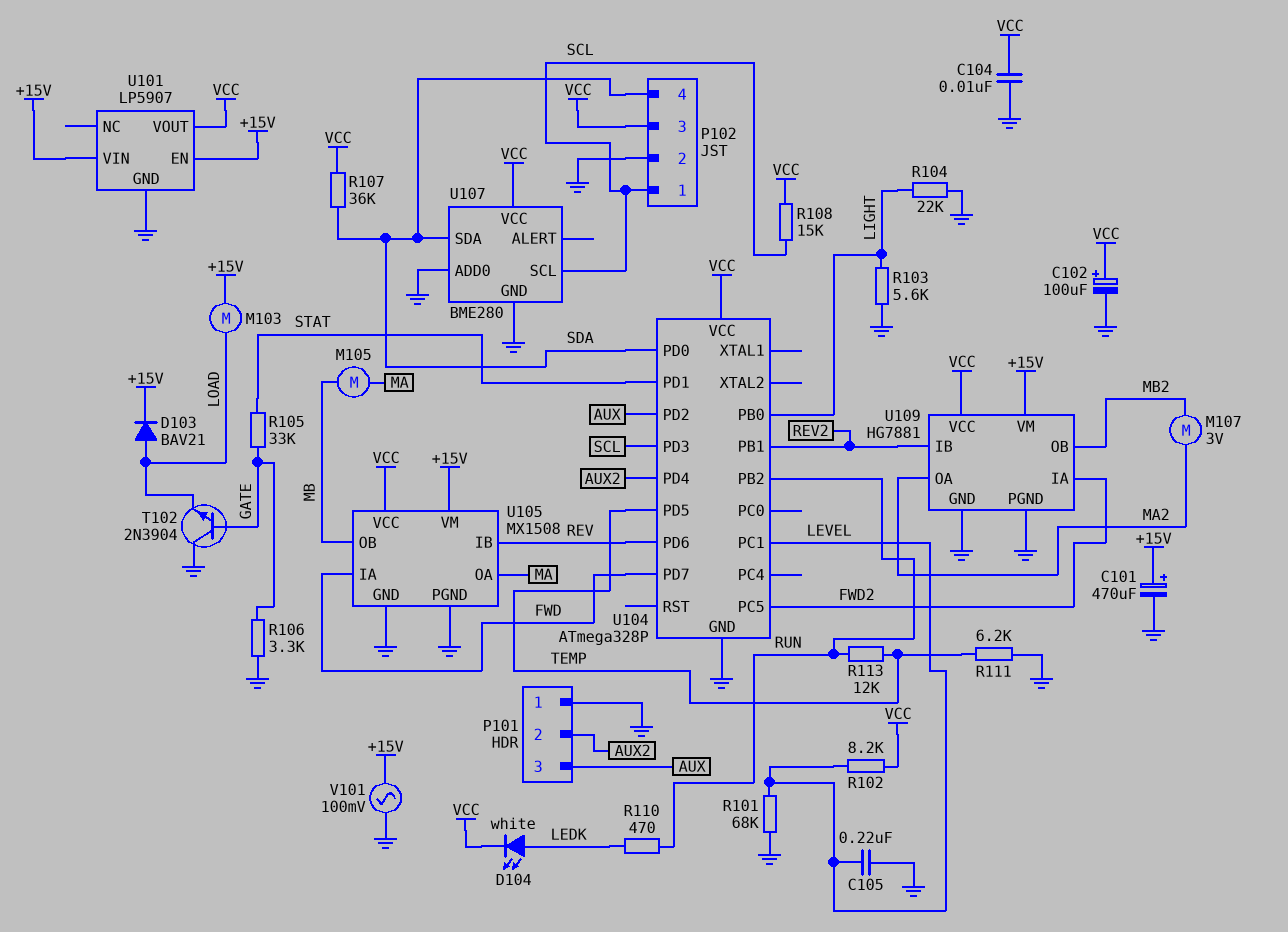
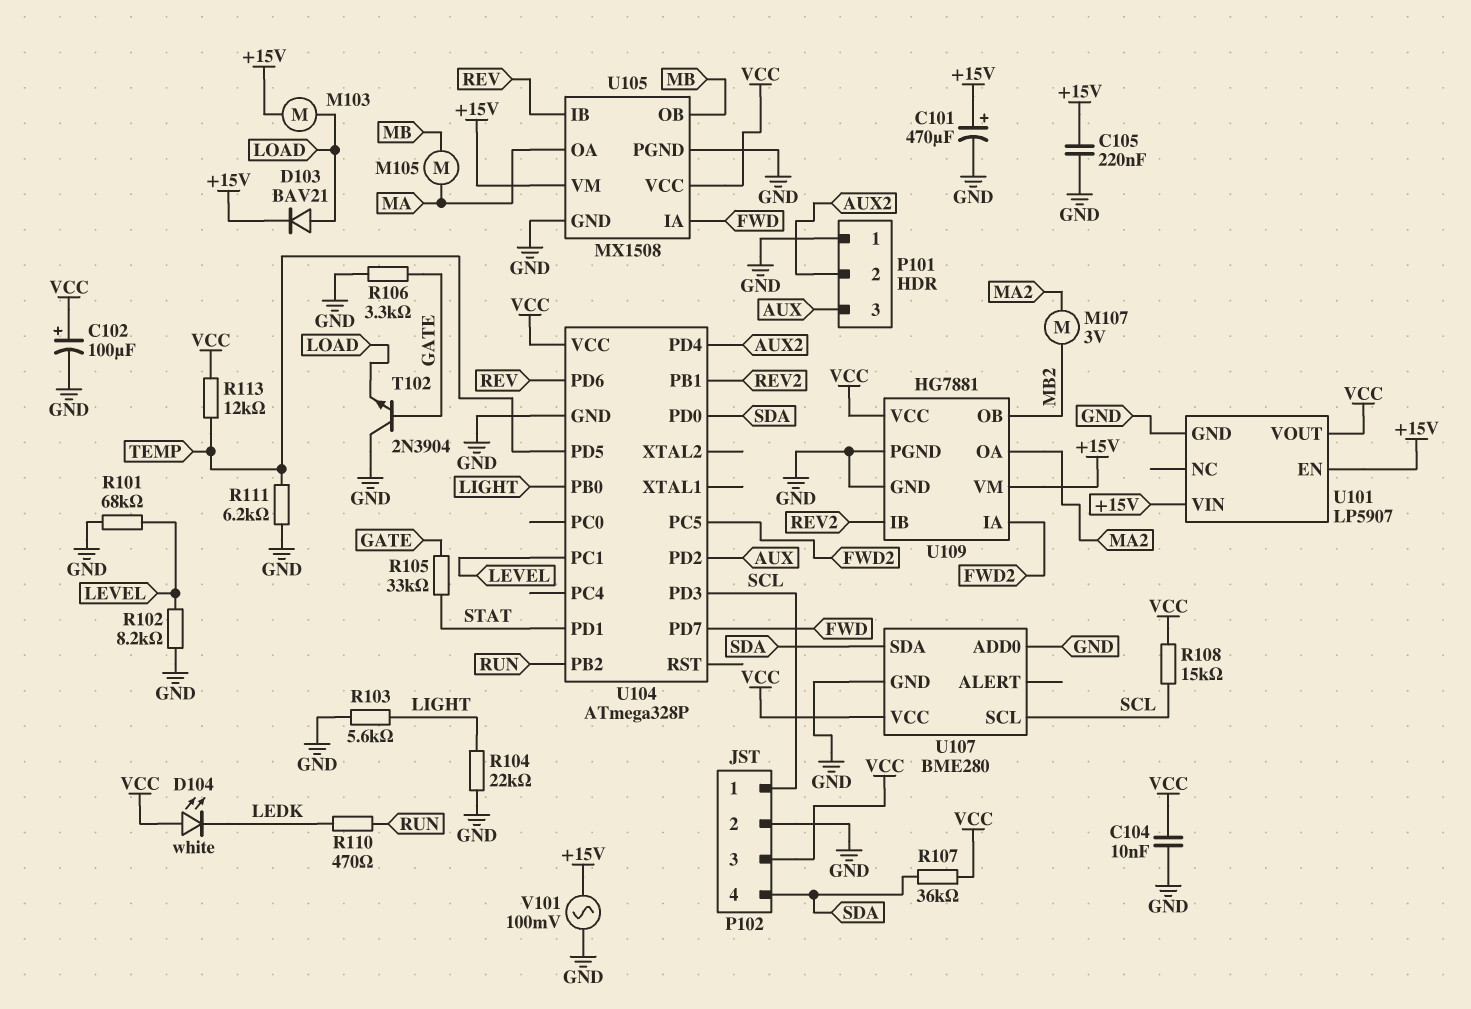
C105: 220nF (GND, LEVEL) -> 220nF (+15V, GND)
D104: LED white (A LEDK, K VCC) -> LED white (A VCC, K LEDK)
R102: 8.2k (LEVEL, VCC) -> 8.2k (GND, LEVEL)
R113: 12k (RUN, TEMP) -> 12k (TEMP, VCC)

